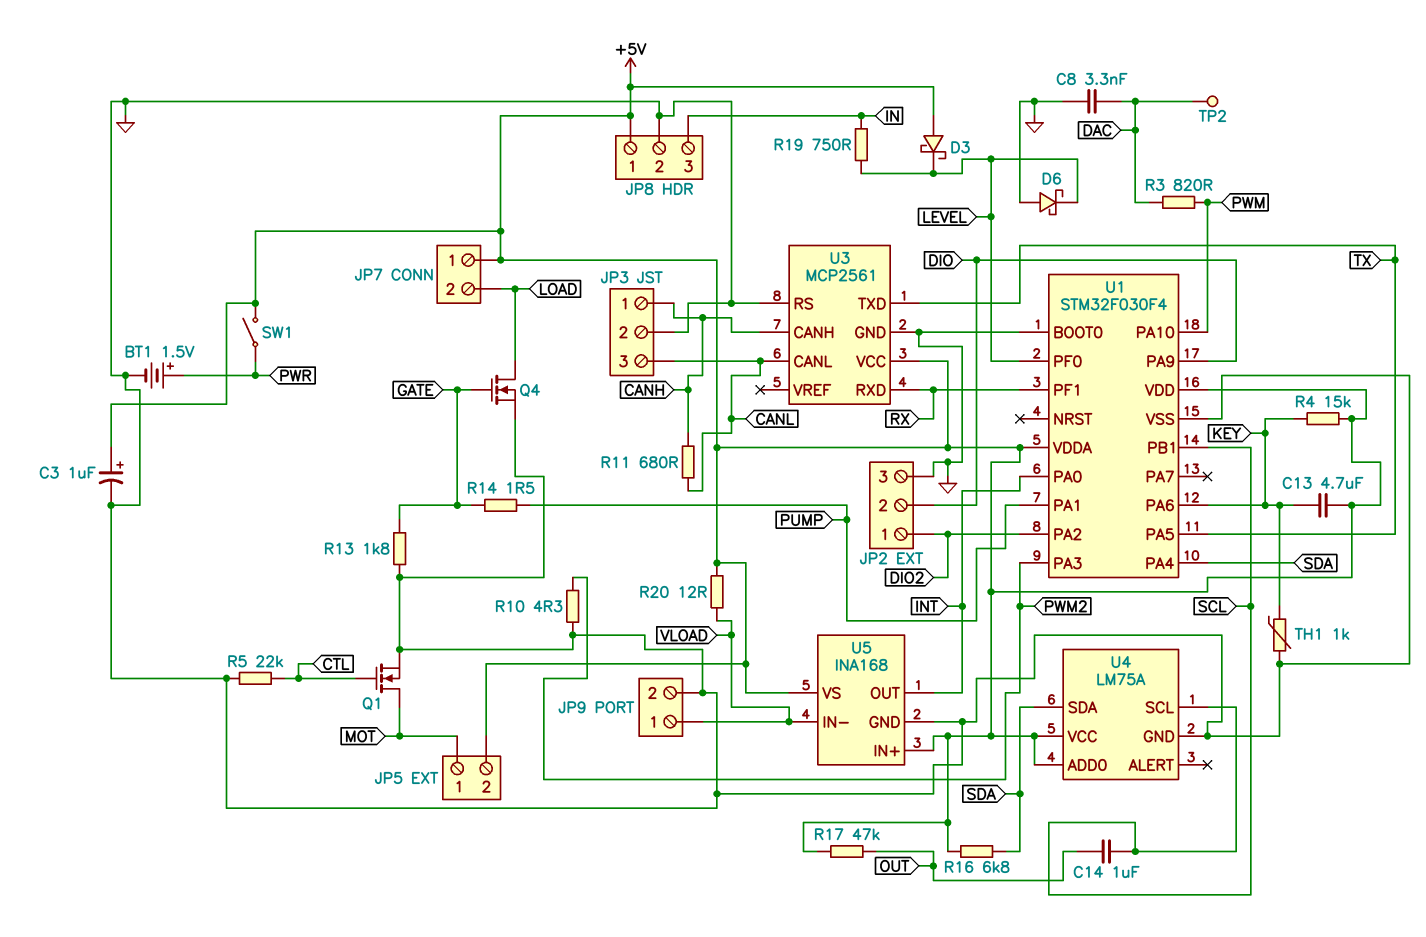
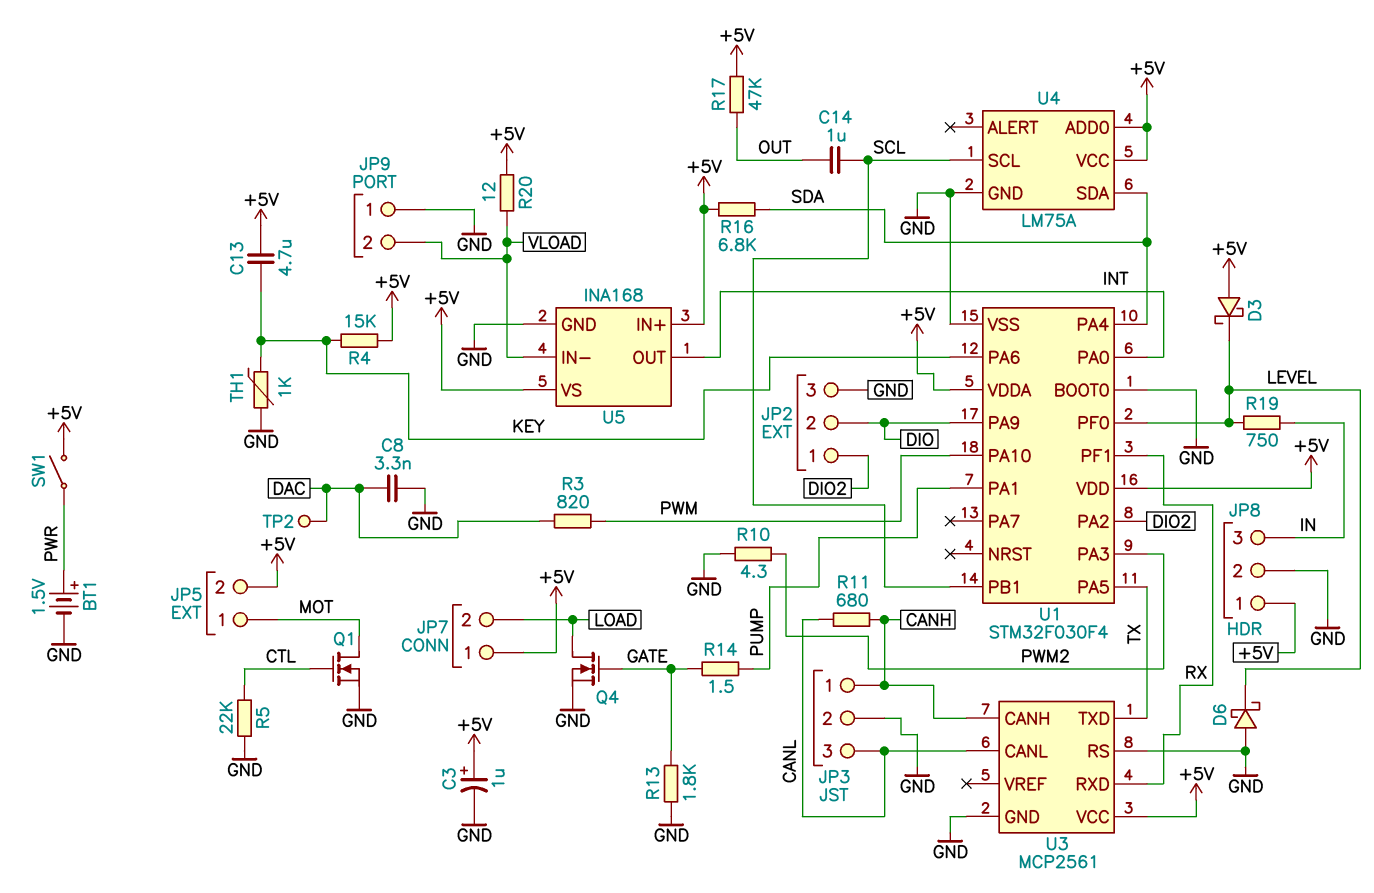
JP9 pin 1: VLOAD -> GND
JP9 pin 2: GND -> VLOAD

